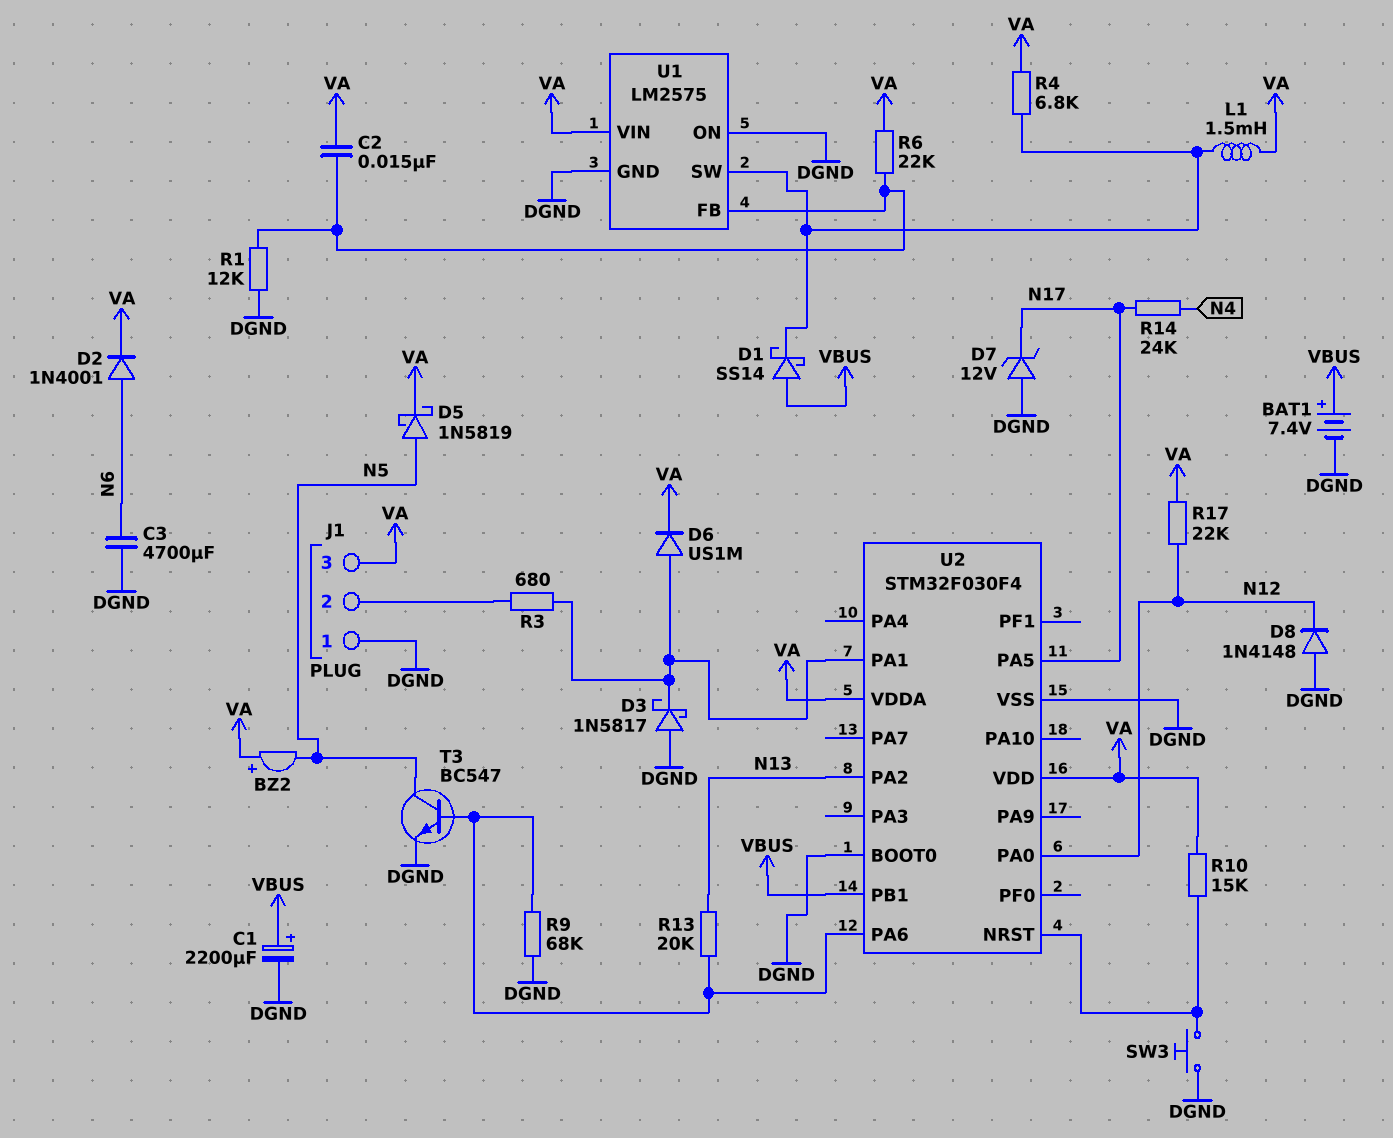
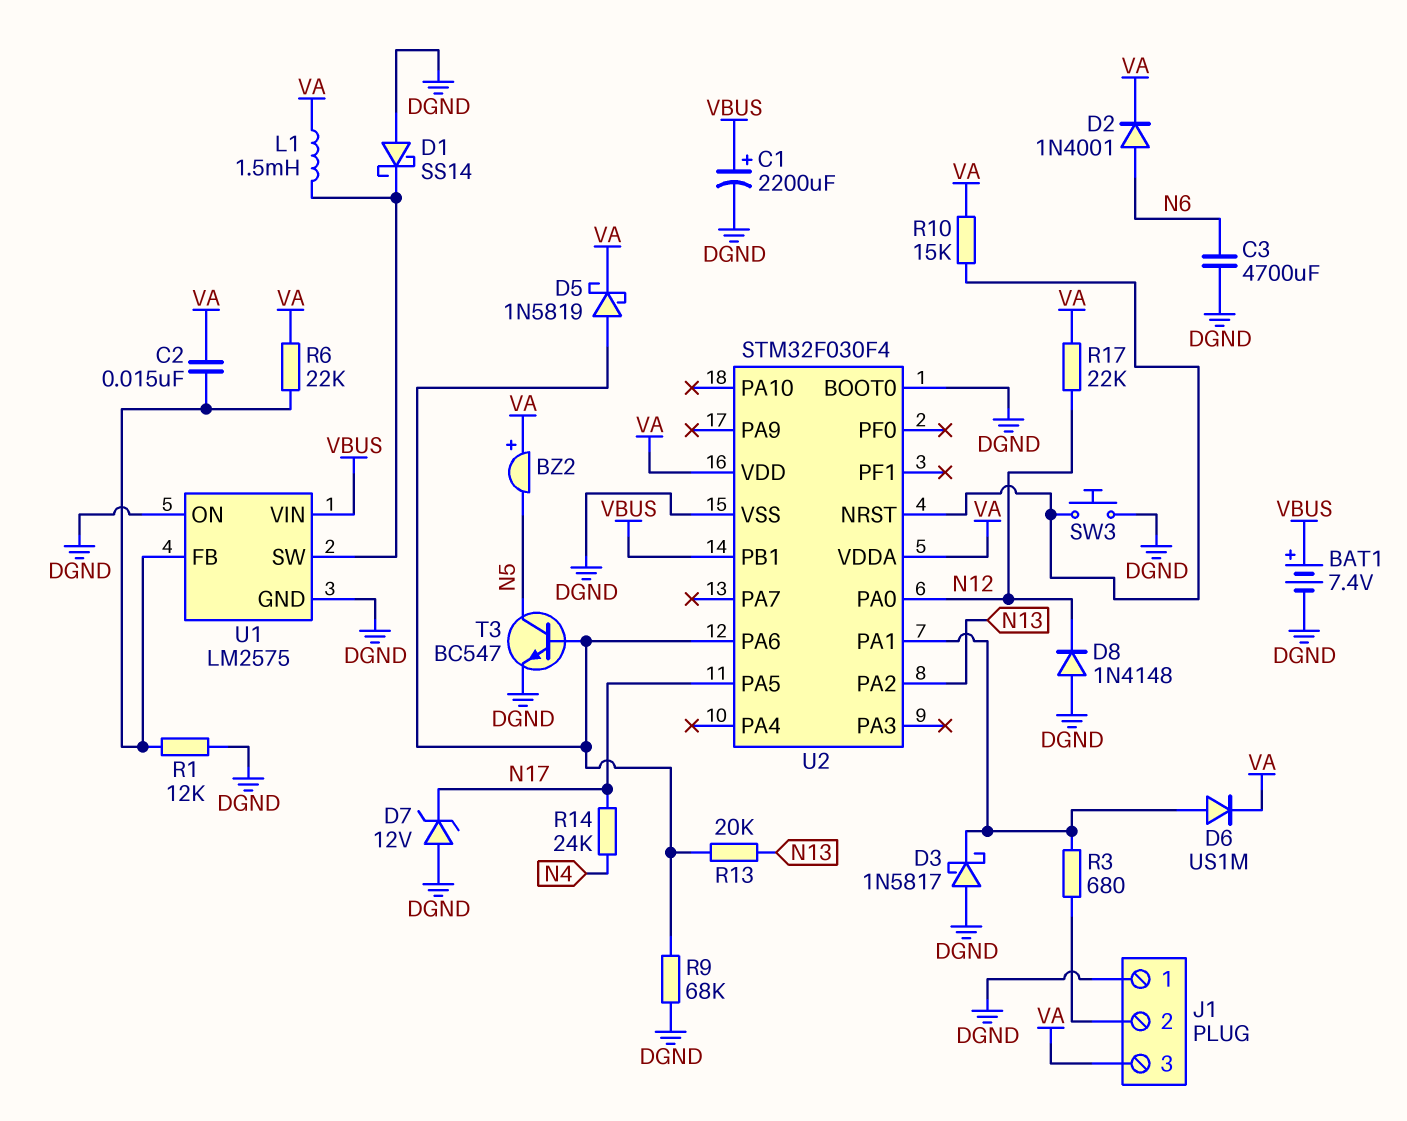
D1: schottky SS14 (A VBUS, K U1/SW) -> schottky SS14 (A DGND, K U1/SW)
D5: schottky 1N5819 (A N5, K VA) -> schottky 1N5819 (A U2/PA6, K VA)
R4: 6.8k (U1/SW, VA) -> none
U1 pin VIN: VA -> VBUS

